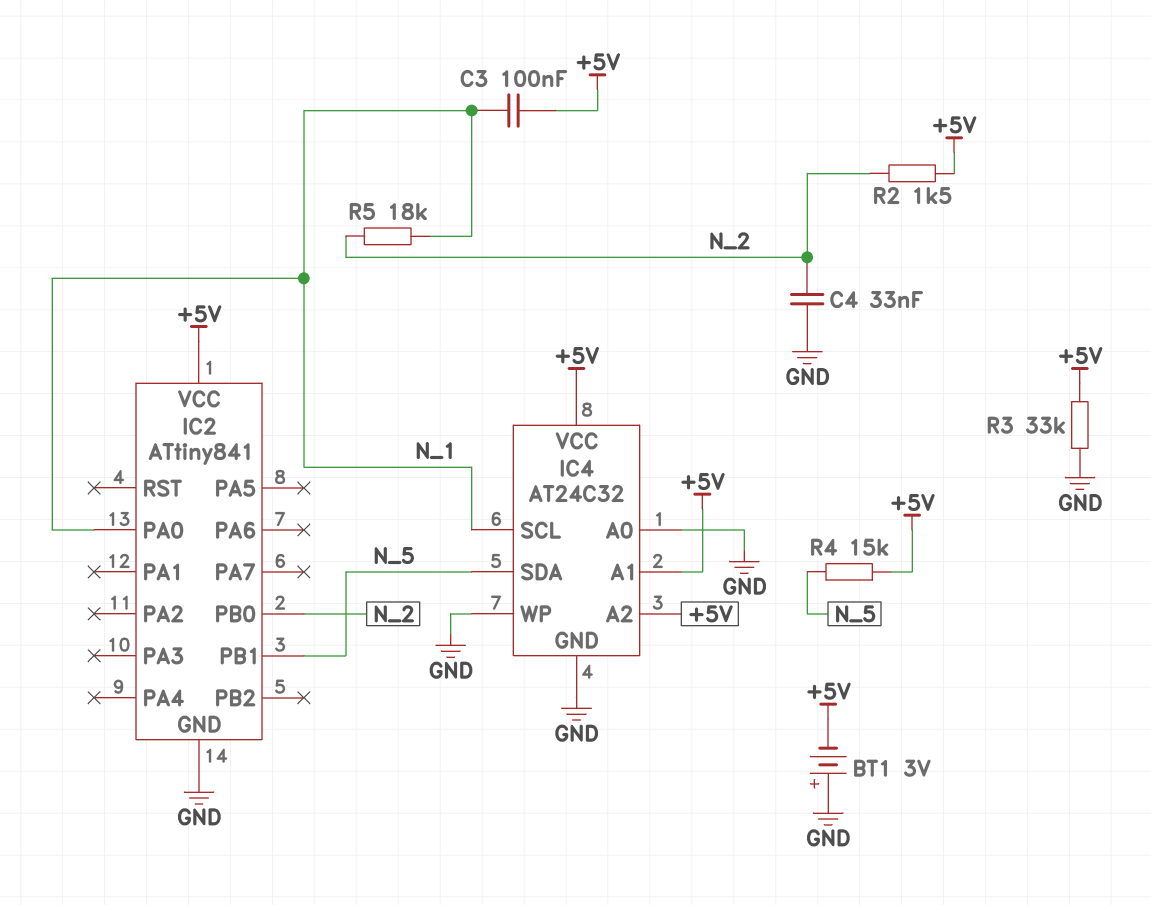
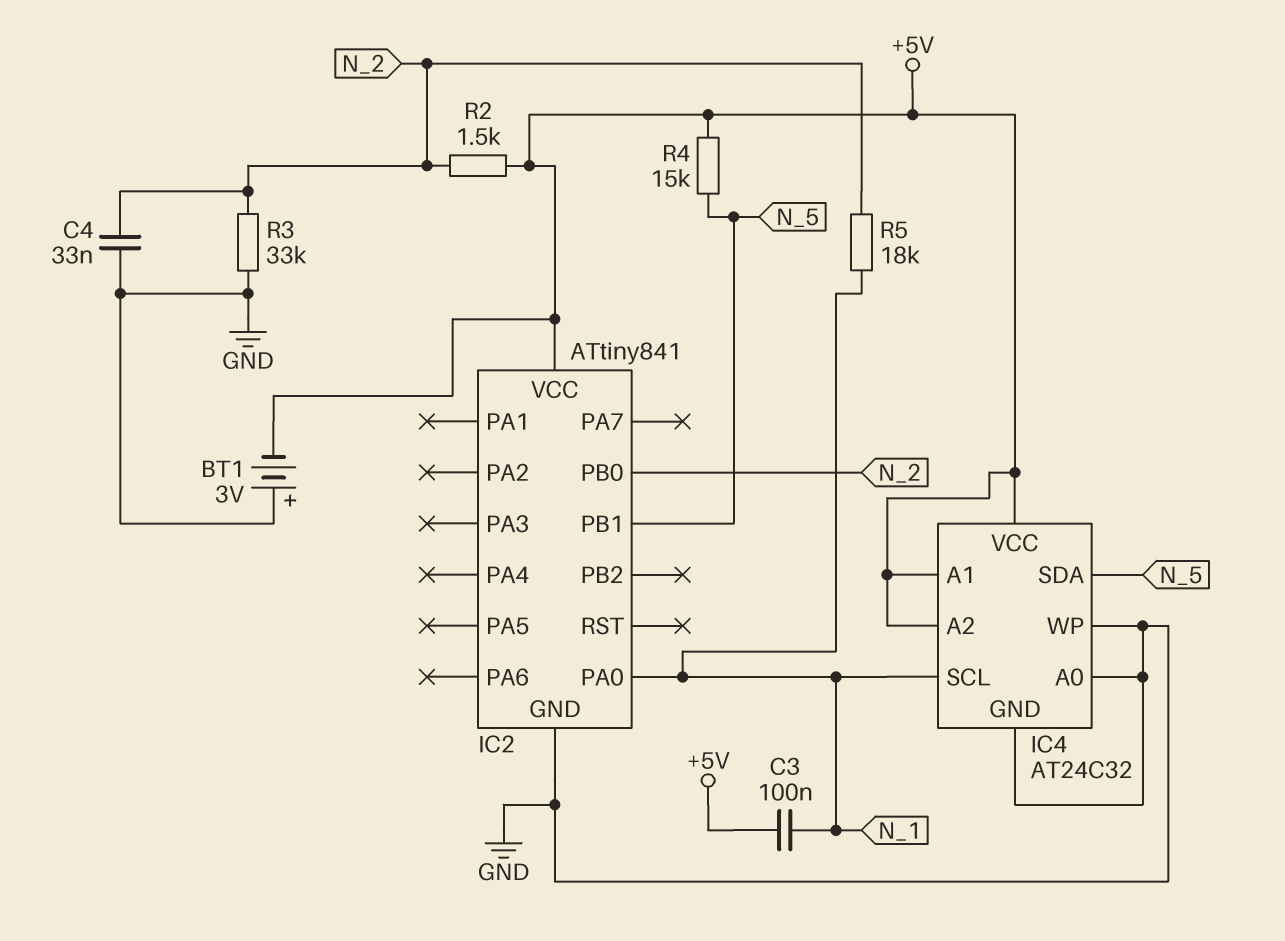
R3: 33k (+5V, GND) -> 33k (GND, N_2)

